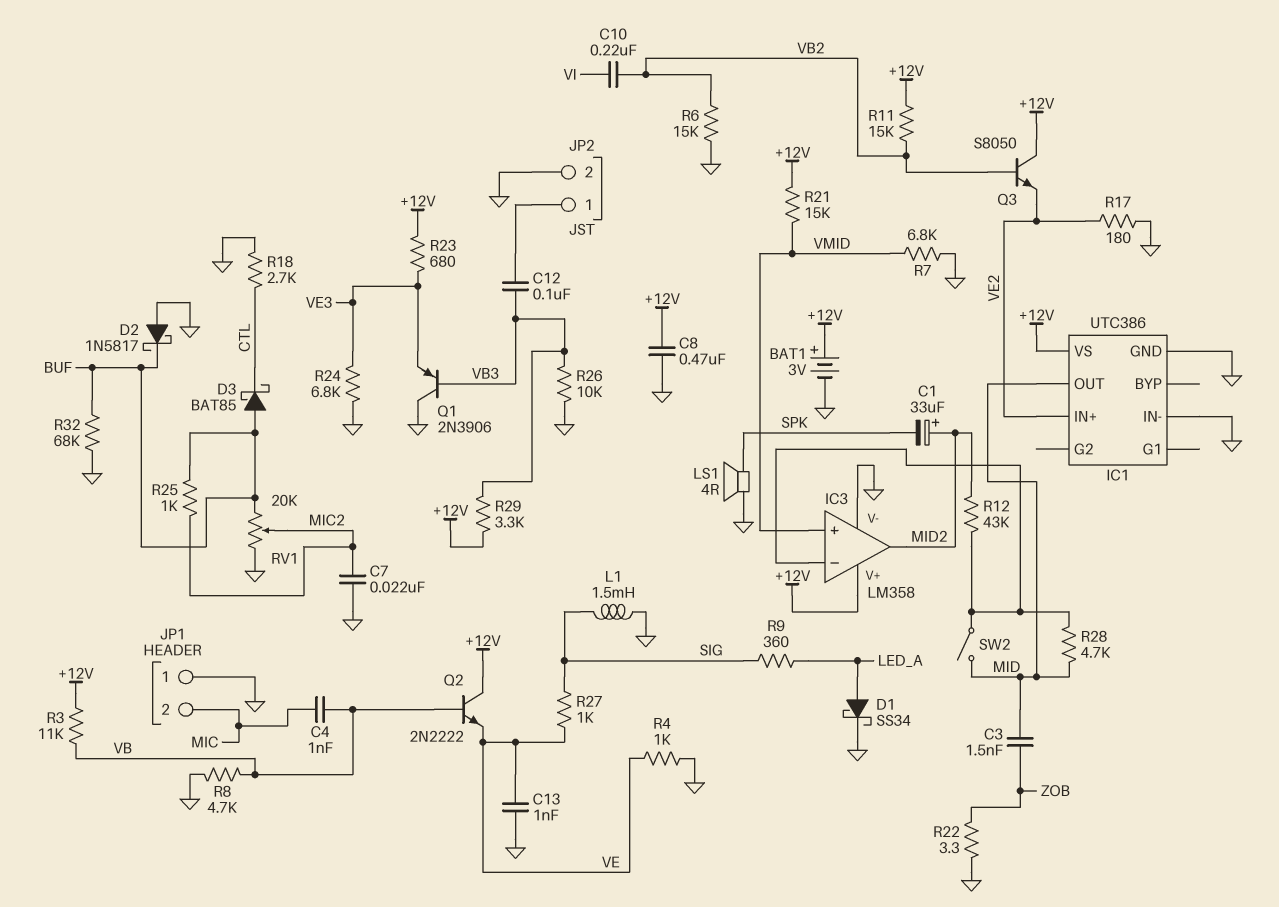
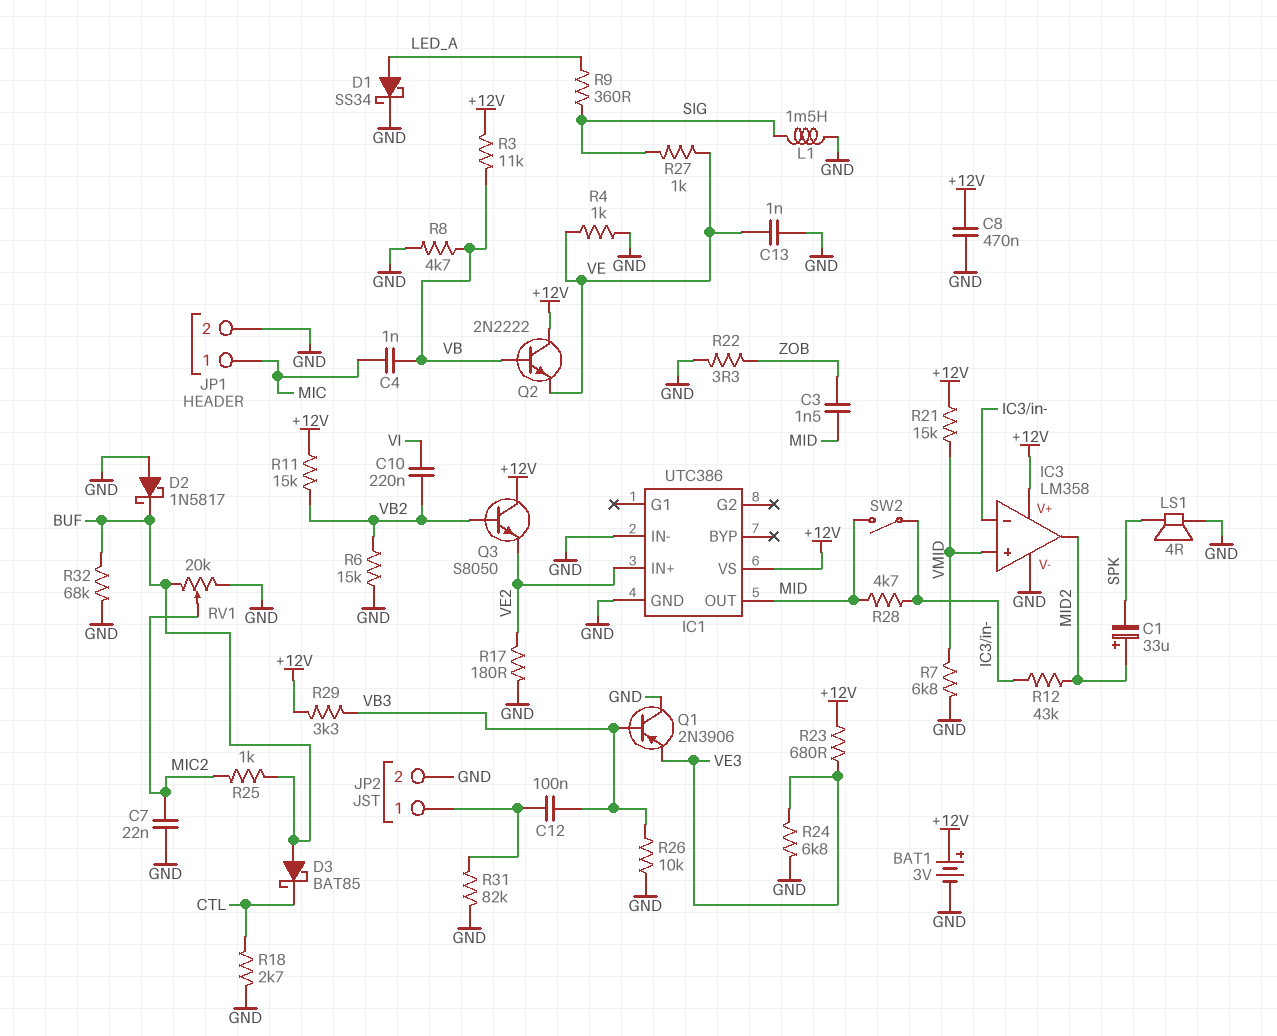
JP1 pin 1: GND -> MIC
JP1 pin 2: MIC -> GND
R31: none -> 82k (GND, JP2/1)

